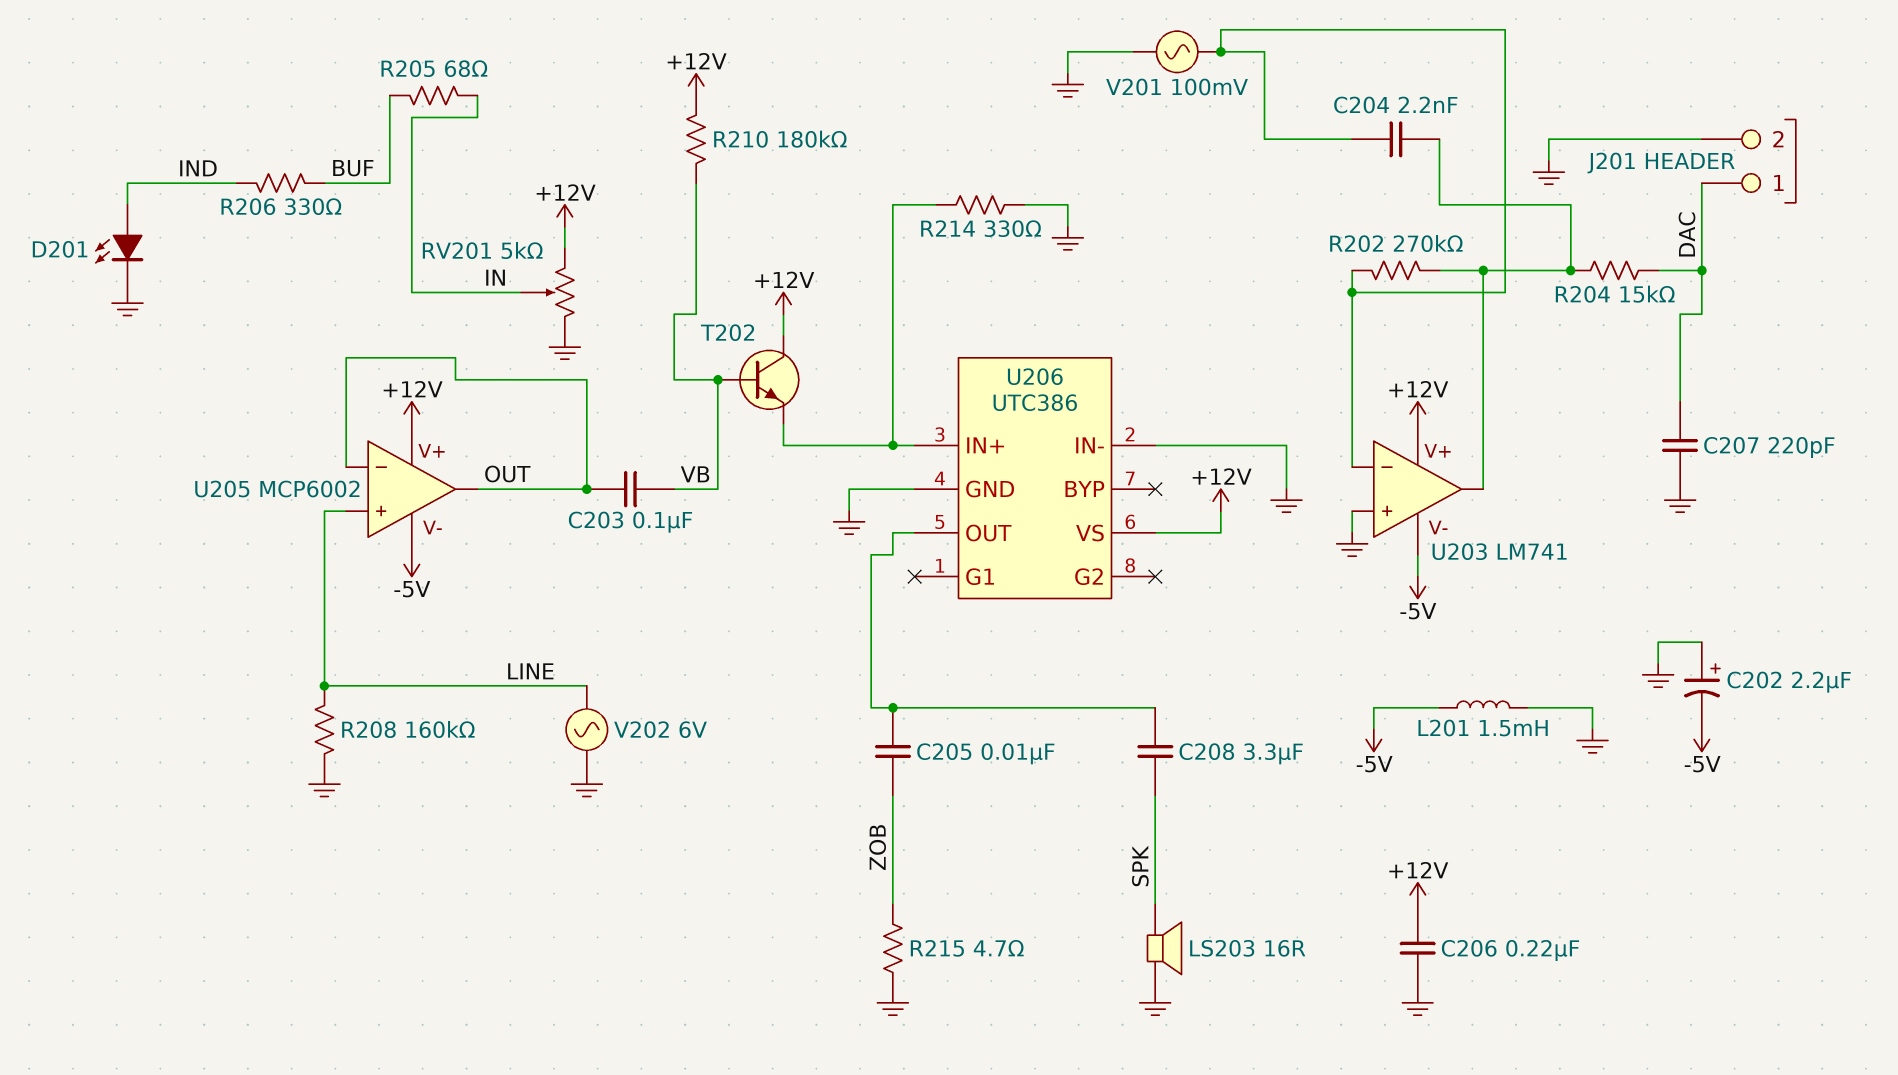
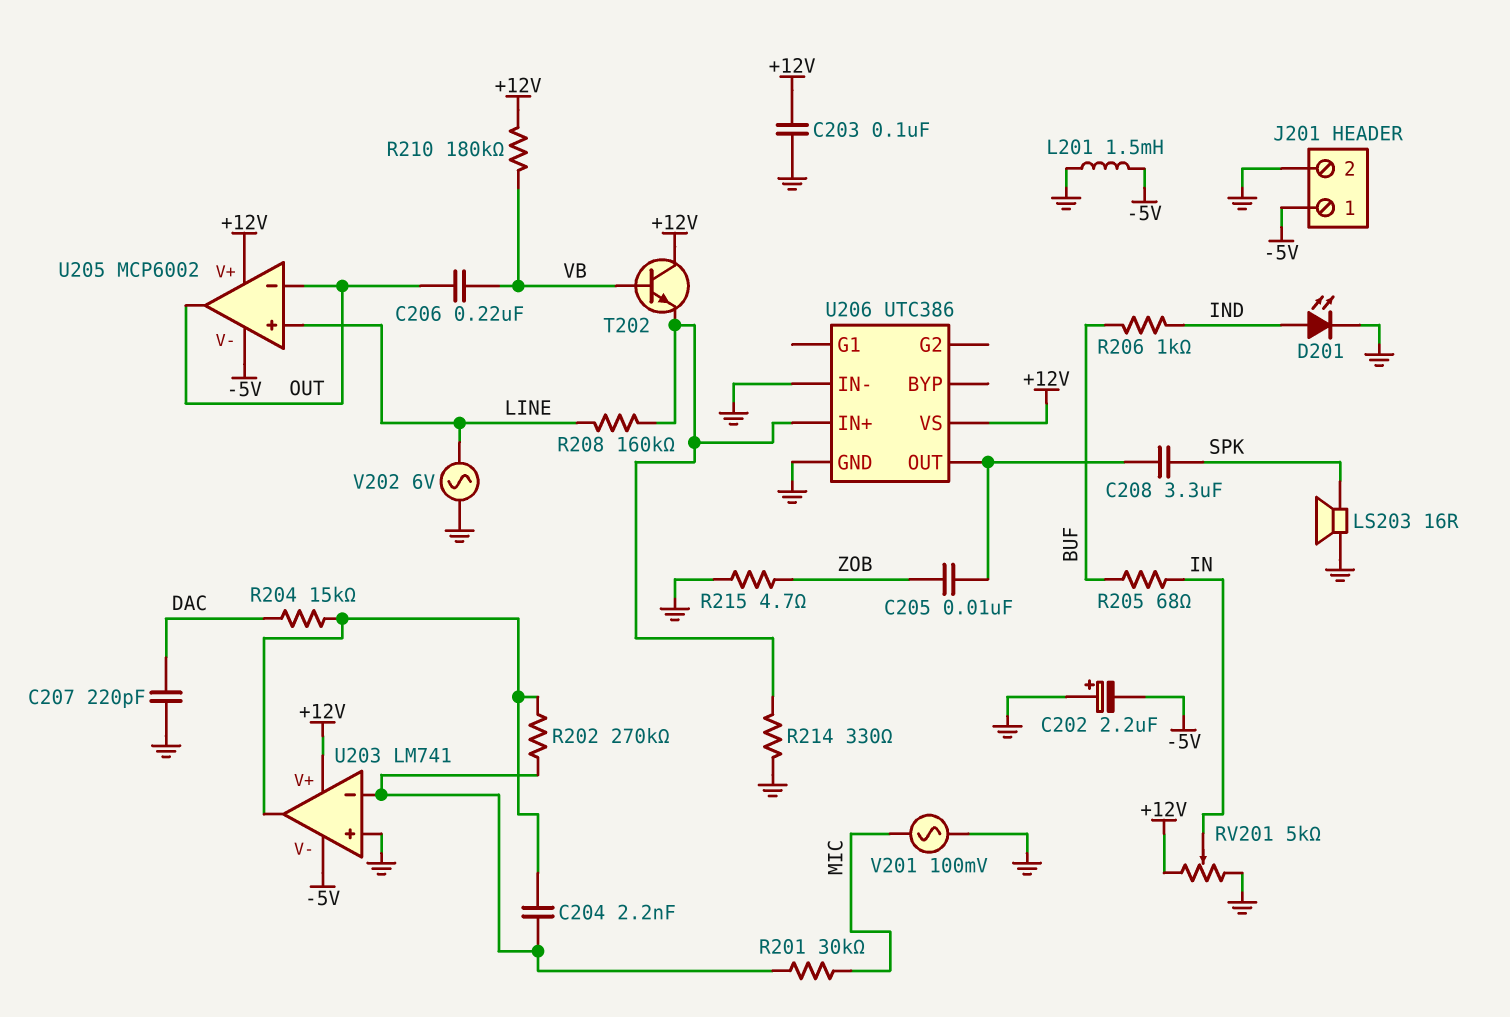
C203: 100nF (OUT, VB) -> 100nF (+12V, GND)
C206: 220nF (+12V, GND) -> 220nF (OUT, VB)
J201 pin 1: DAC -> -5V
R201: none -> 30k (MIC, U203/in-)
R206: 330 (BUF, IND) -> 1k (BUF, IND)
R208: 160k (GND, LINE) -> 160k (LINE, U206/IN+)
V201: AC 100mV (GND, U203/in-) -> AC 100mV (GND, MIC)

